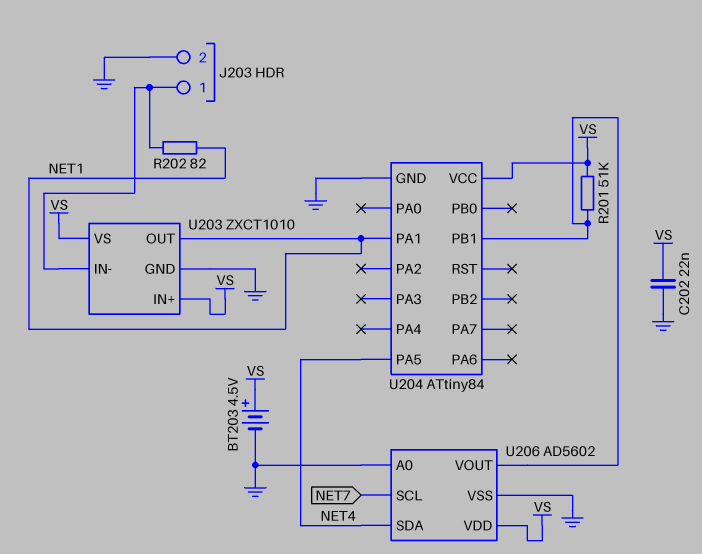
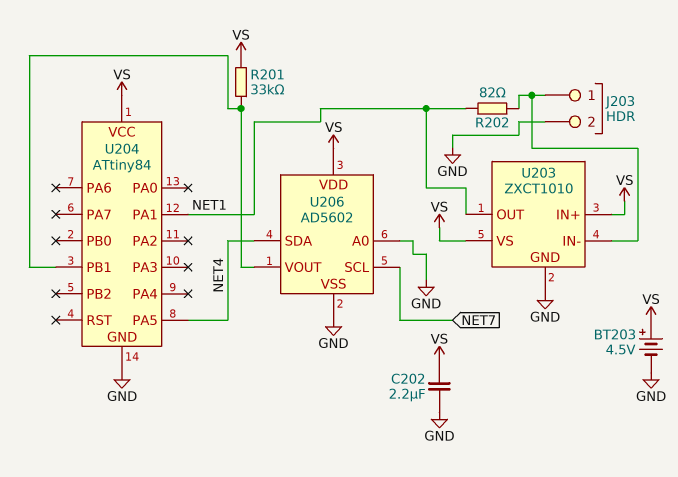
C202: 22nF (GND, VS) -> 2.2uF (GND, VS)
R201: 51k (U204/PB1, VS) -> 33k (U204/PB1, VS)

